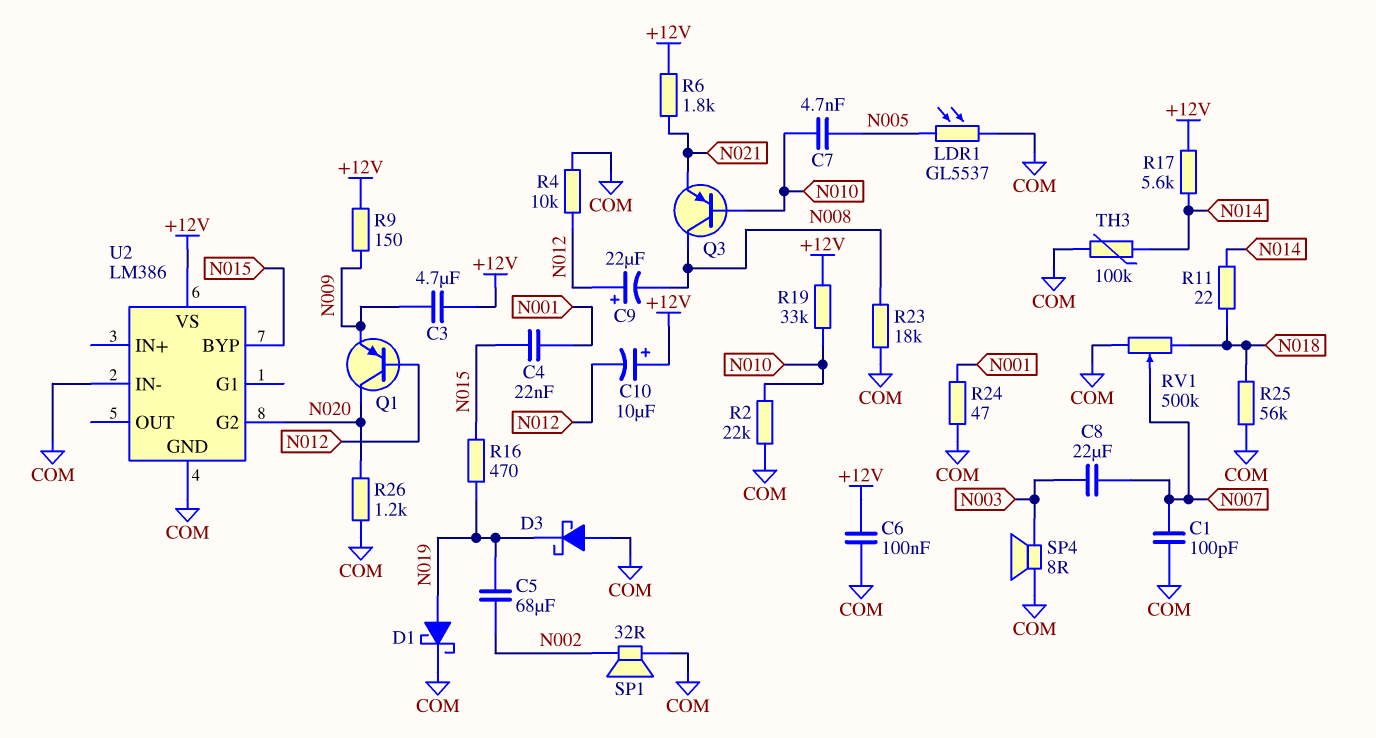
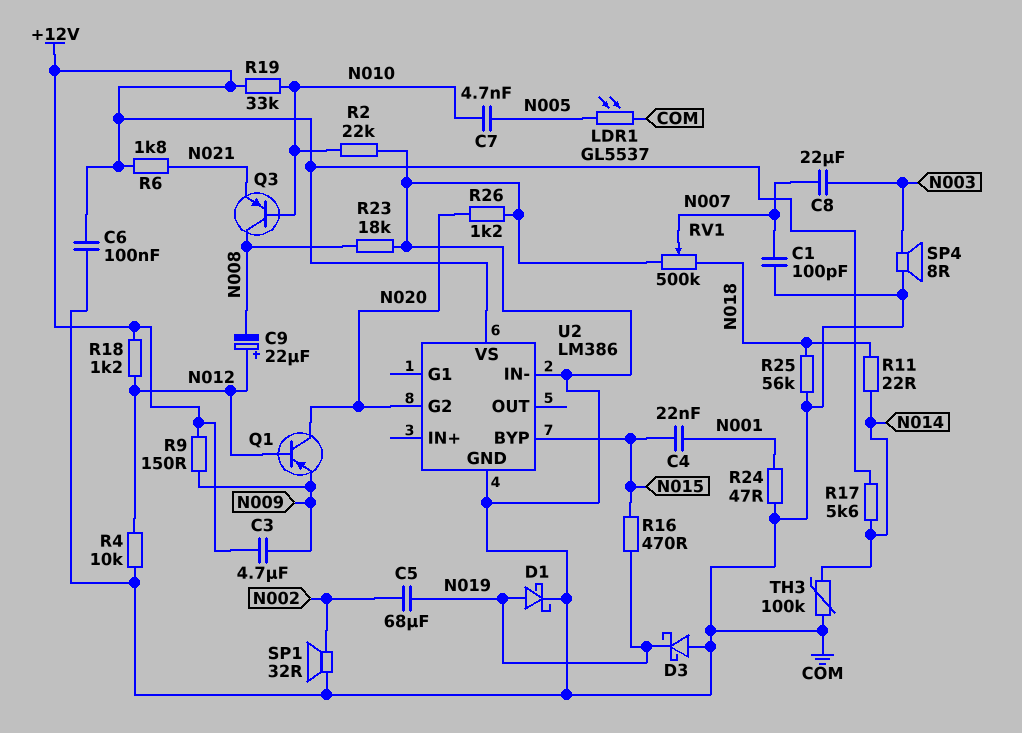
C10: 10uF (plus +12V, minus N012) -> none
R18: none -> 1.2k (+12V, N012)

